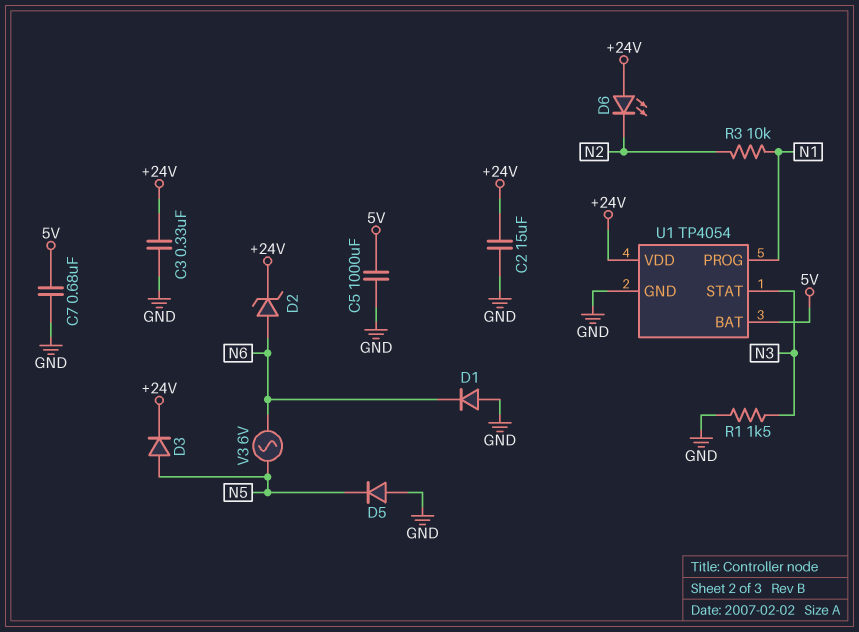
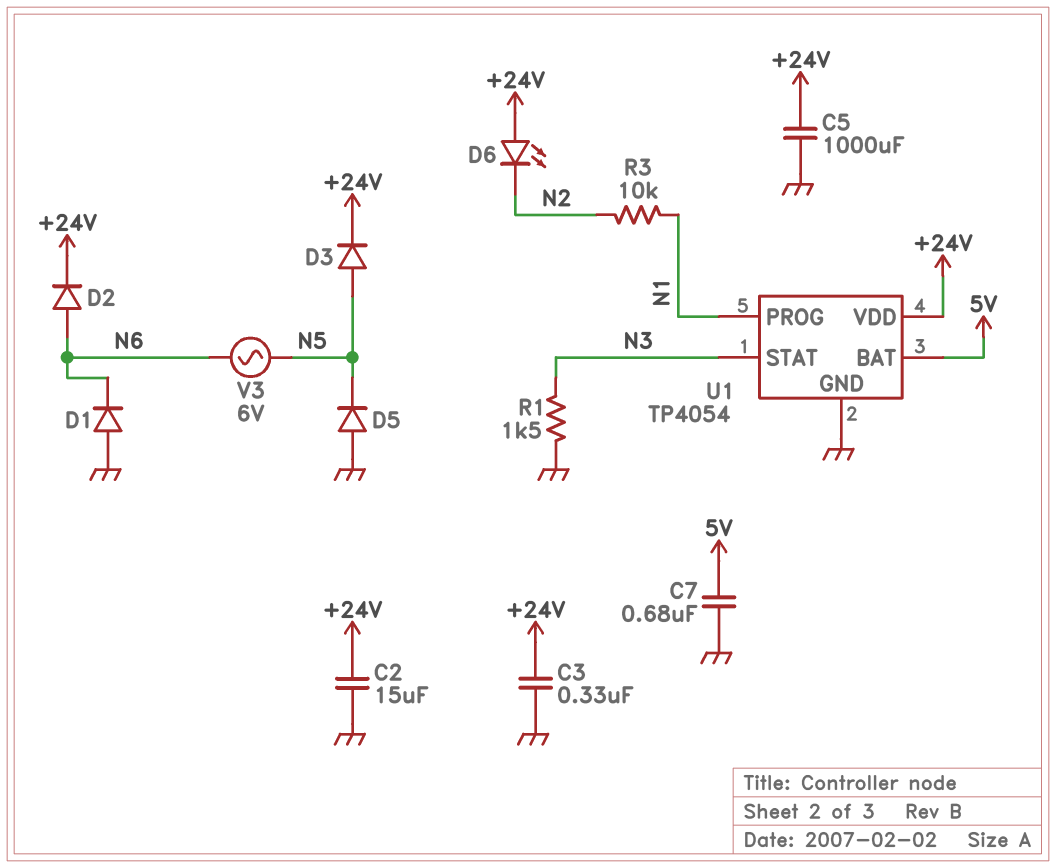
C5: 1000uF (5V, GND) -> 1000uF (+24V, GND)
D2: zener (A N6, K +24V) -> diode (A N6, K +24V)

